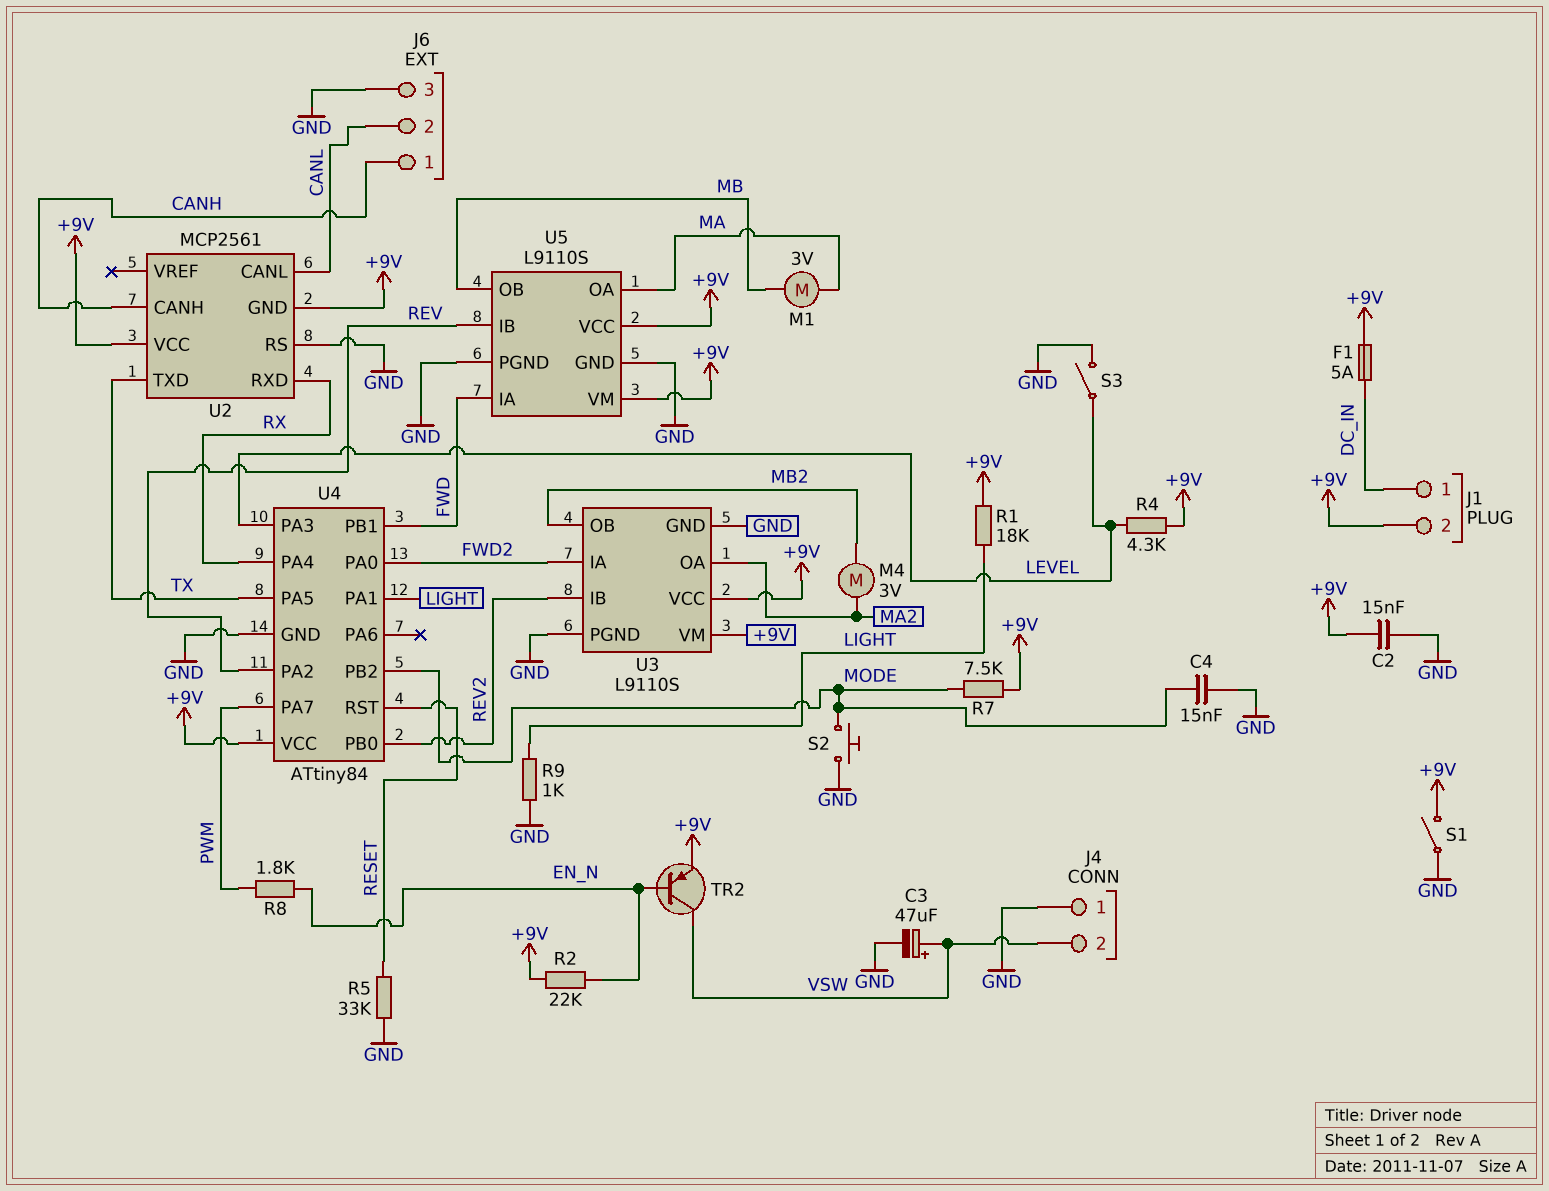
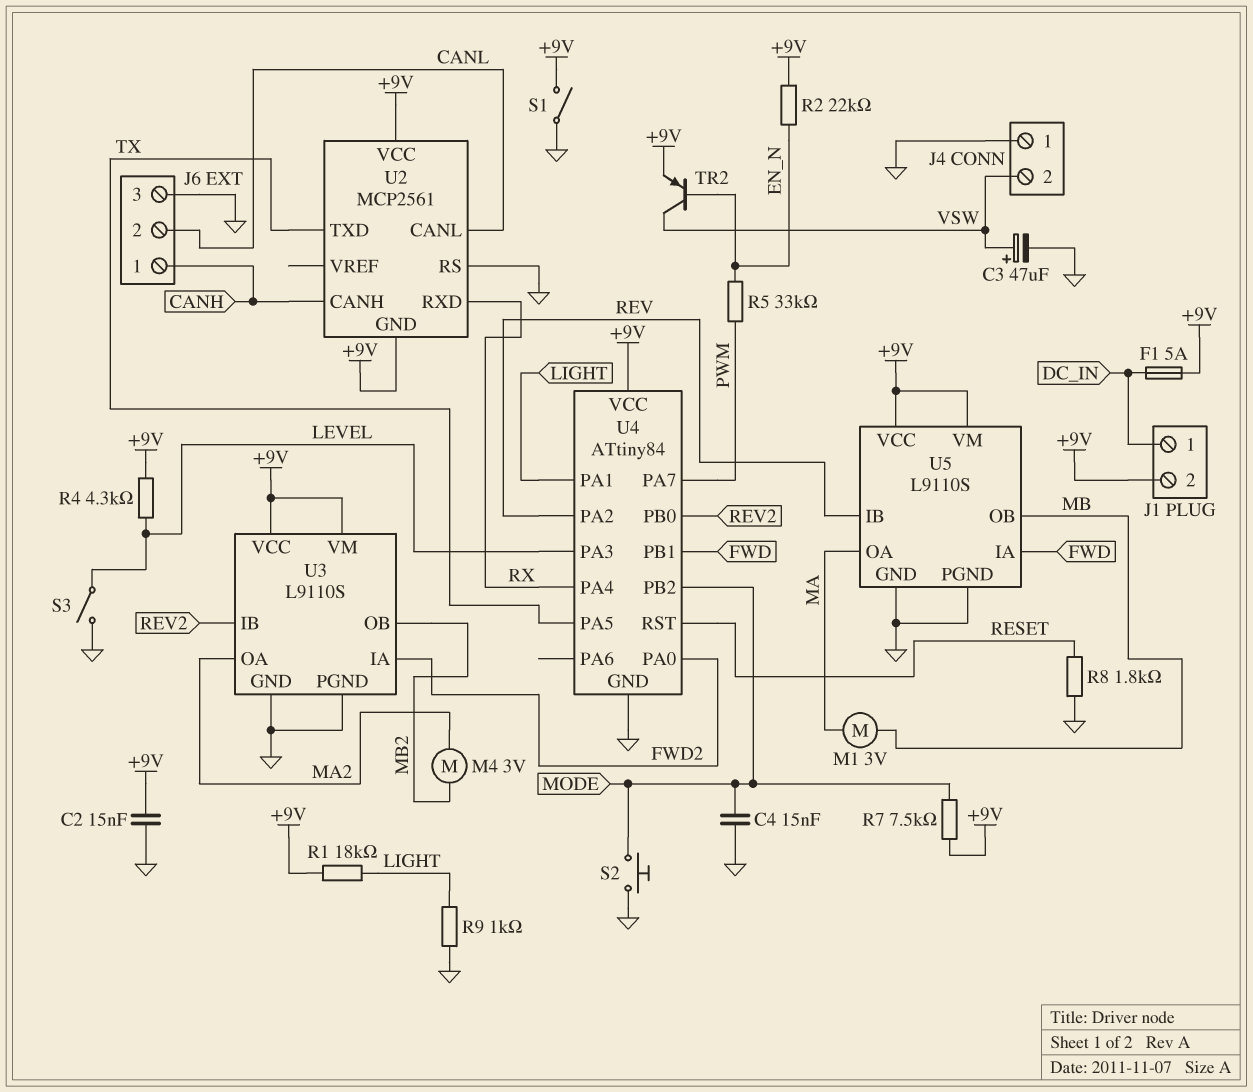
R5: 33k (GND, RESET) -> 33k (EN_N, PWM)
R8: 1.8k (EN_N, PWM) -> 1.8k (GND, RESET)

